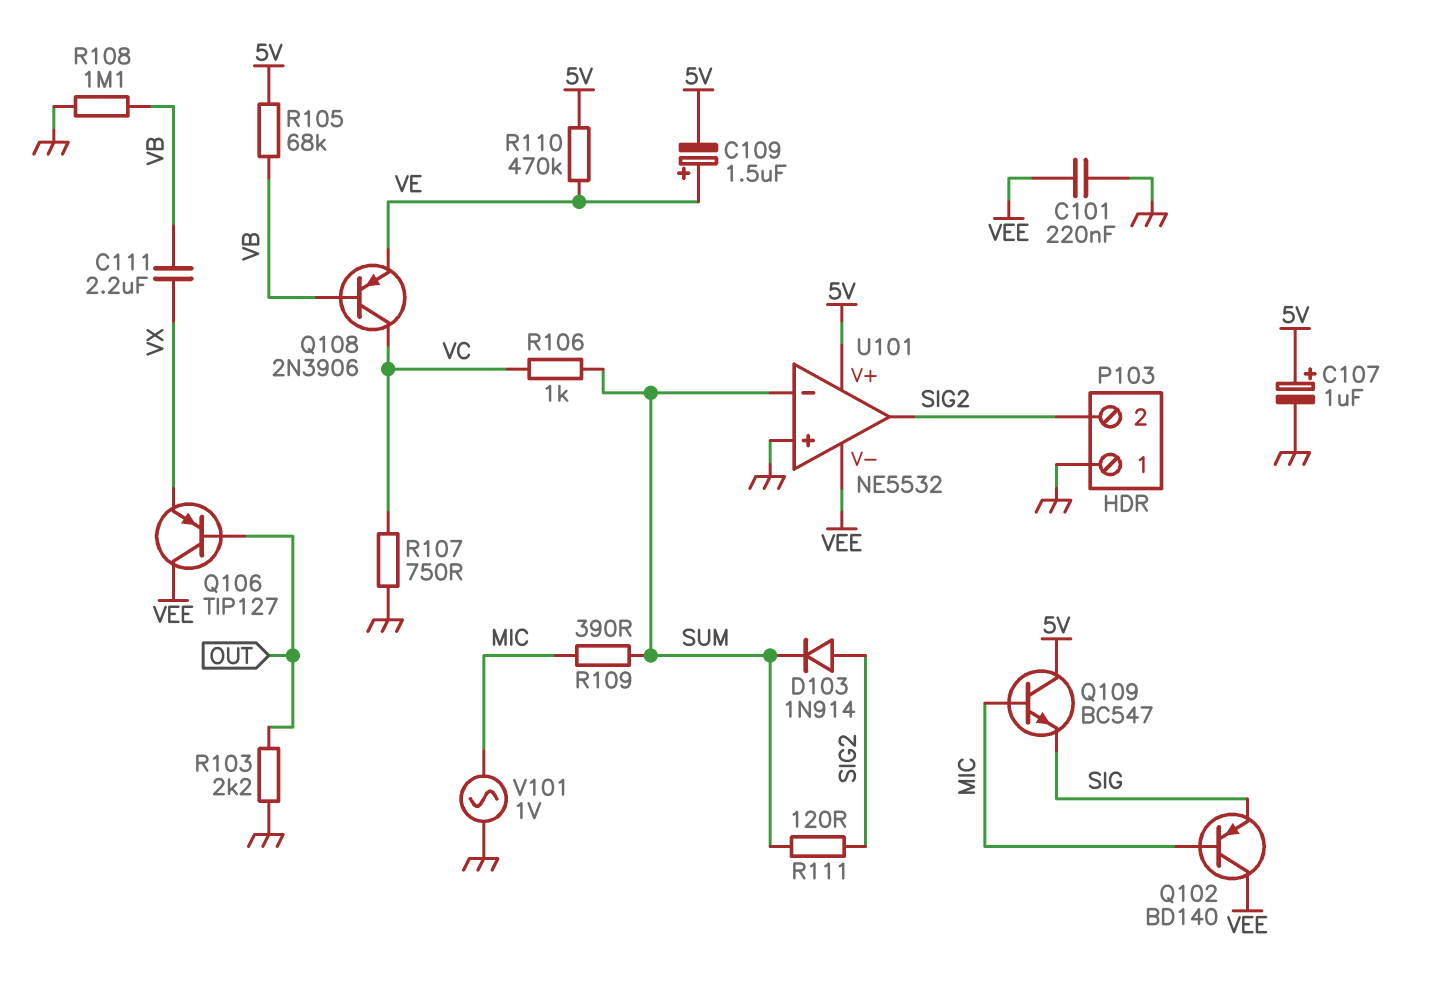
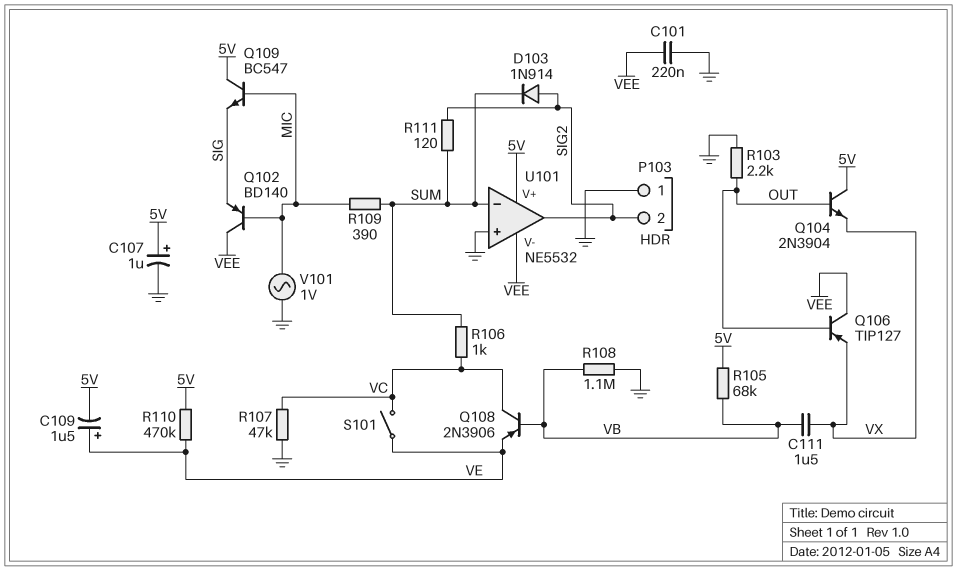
C111: 2.2uF (VB, VX) -> 1.5uF (VB, VX)
Q104: none -> NPN 2N3904 (B OUT, C 5V, E VX)
R107: 750 (GND, VC) -> 47k (GND, VC)
S101: none -> switch (VC, VE)

